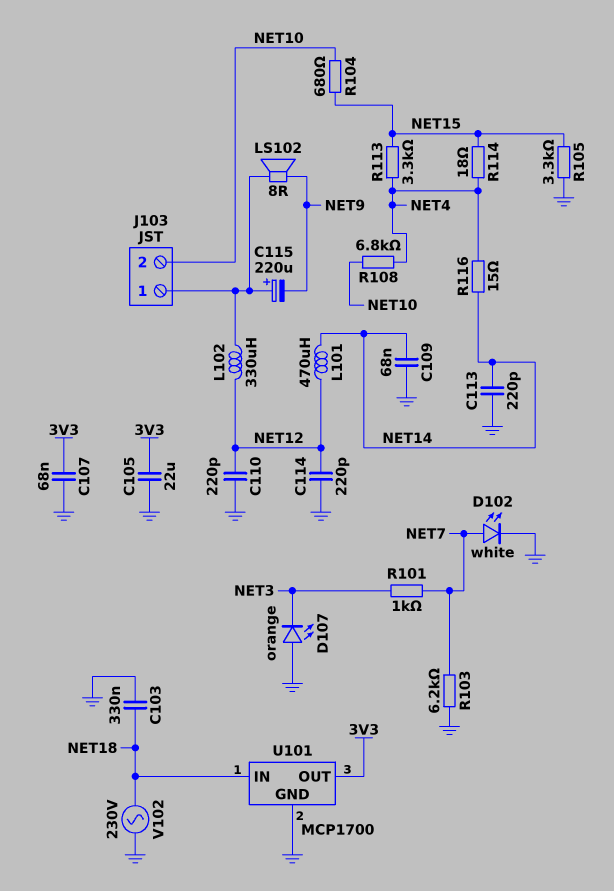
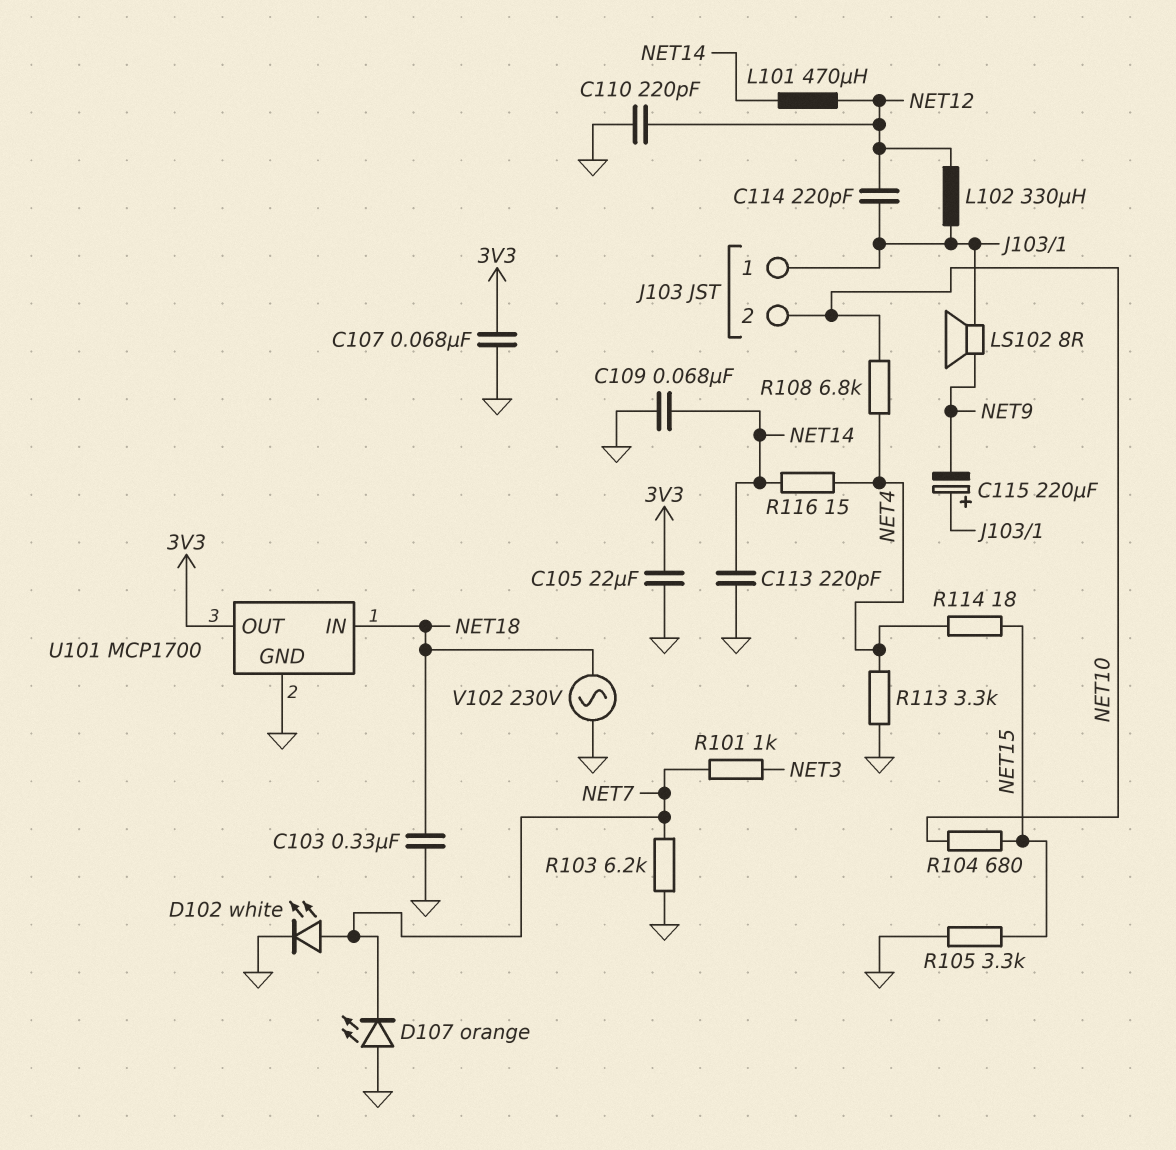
C114: 220pF (GND, NET12) -> 220pF (J103/1, NET12)
D107: LED orange (A GND, K NET3) -> LED orange (A GND, K NET7)
R113: 3.3k (NET4, NET15) -> 3.3k (GND, NET4)

